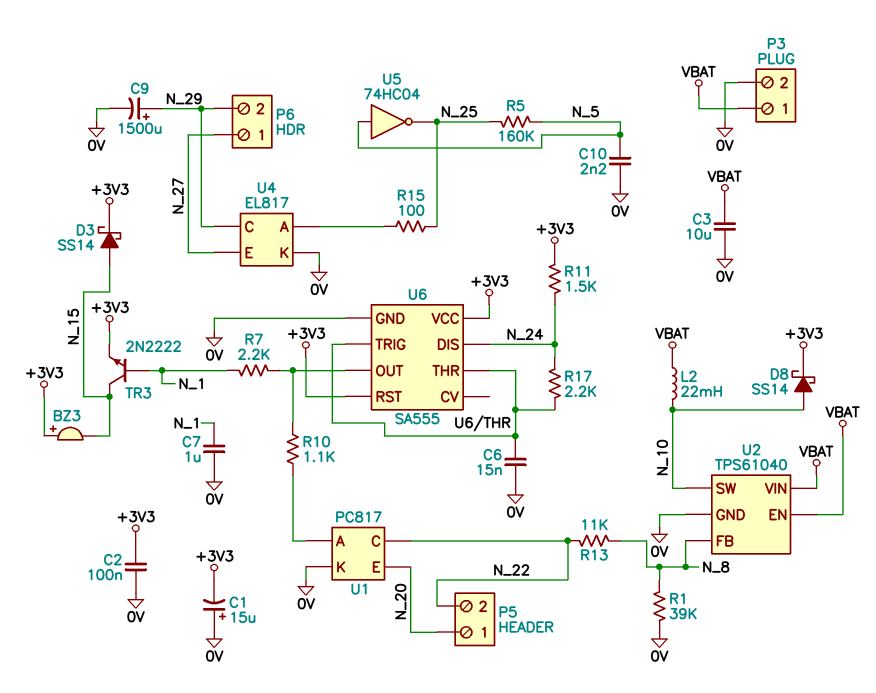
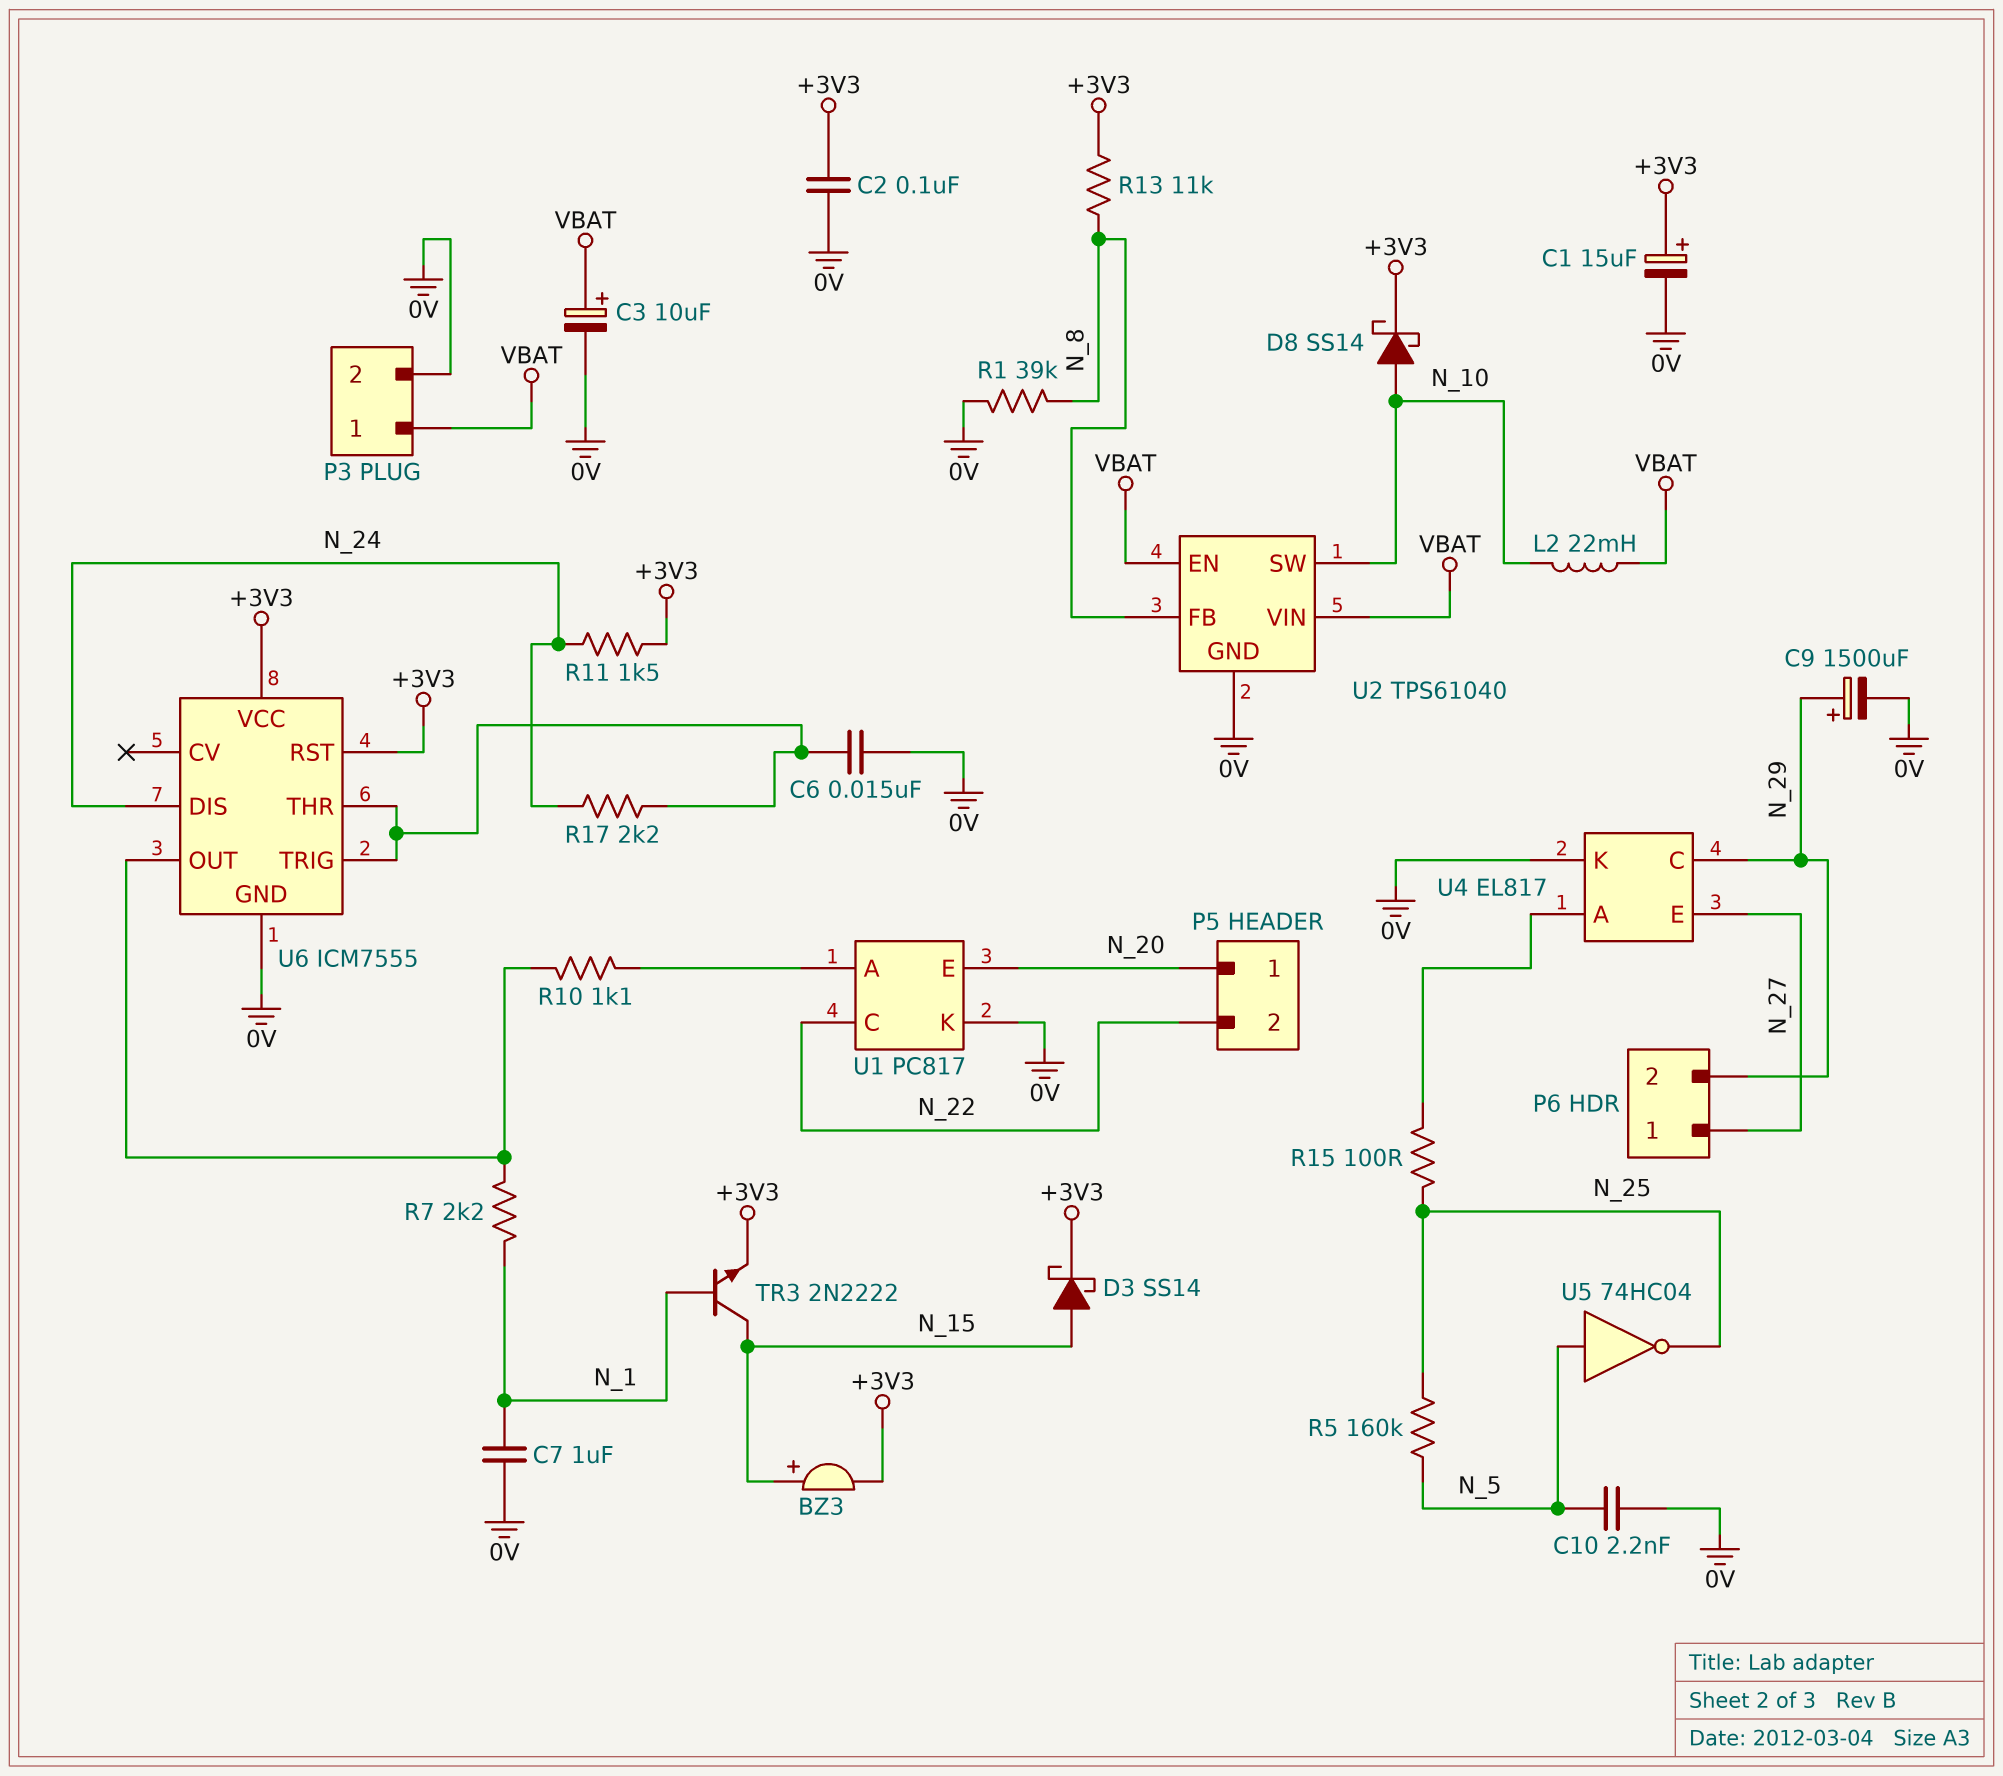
BZ3: buzzer (plus +3V3, minus N_15) -> buzzer (plus N_15, minus +3V3)
C1: 15uF (plus 0V, minus +3V3) -> 15uF (plus +3V3, minus 0V)
C3: 10uF (0V, VBAT) -> 10uF (plus VBAT, minus 0V)
R13: 11k (N_8, N_22) -> 11k (+3V3, N_8)
U6: SA555 -> ICM7555

